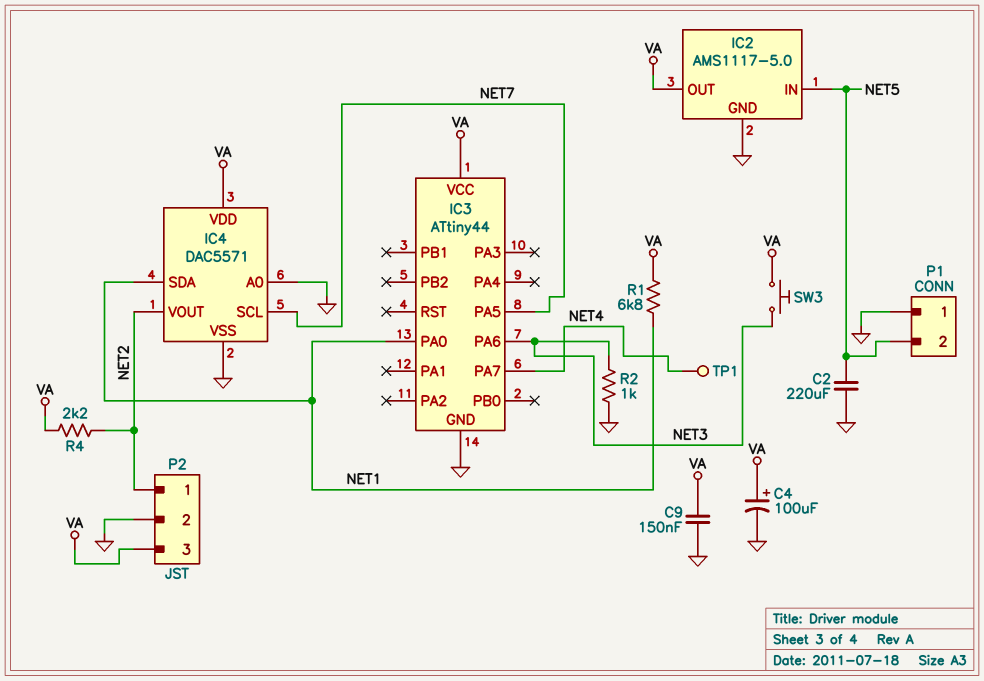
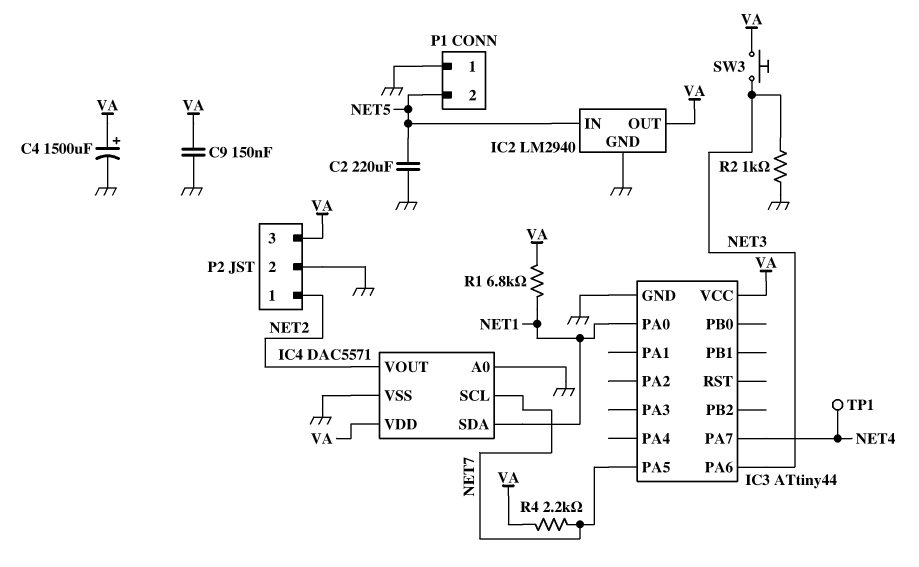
C4: 100uF (plus VA, minus GND) -> 1500uF (plus VA, minus GND)
IC2: AMS1117-5.0 -> LM2940
R4: 2.2k (NET2, VA) -> 2.2k (NET7, VA)

